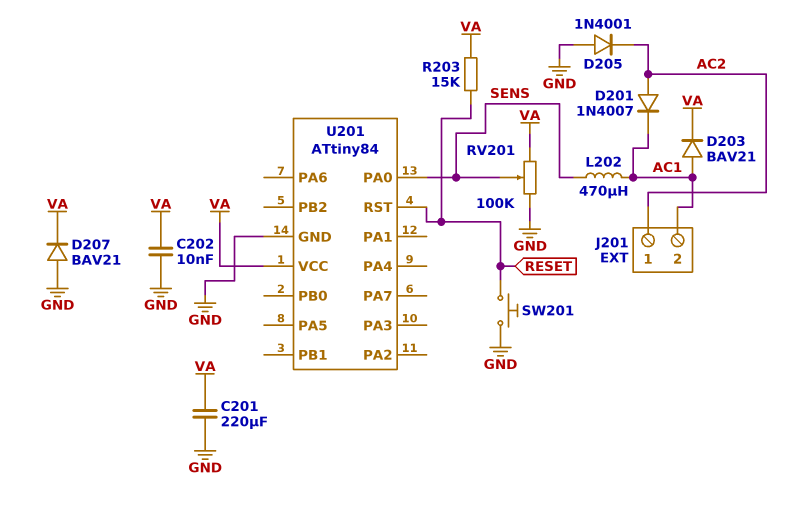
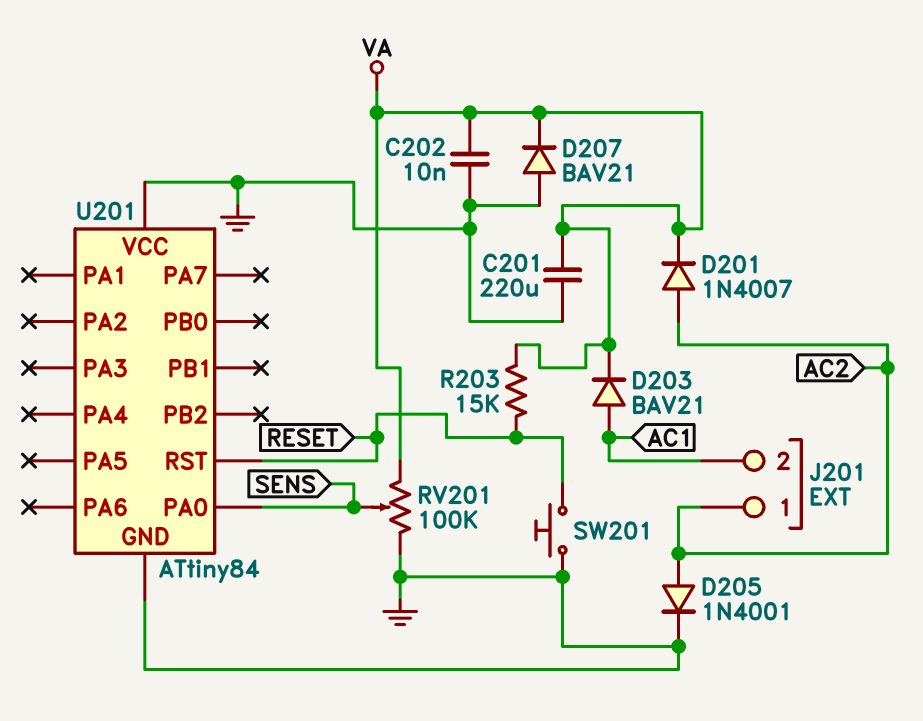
D201: diode 1N4007 (A AC2, K AC1) -> diode 1N4007 (A AC2, K VA)
D205: diode 1N4001 (A GND, K AC2) -> diode 1N4001 (A AC2, K GND)
L202: 470uH (AC1, SENS) -> none
U201 pin VCC: VA -> GND

